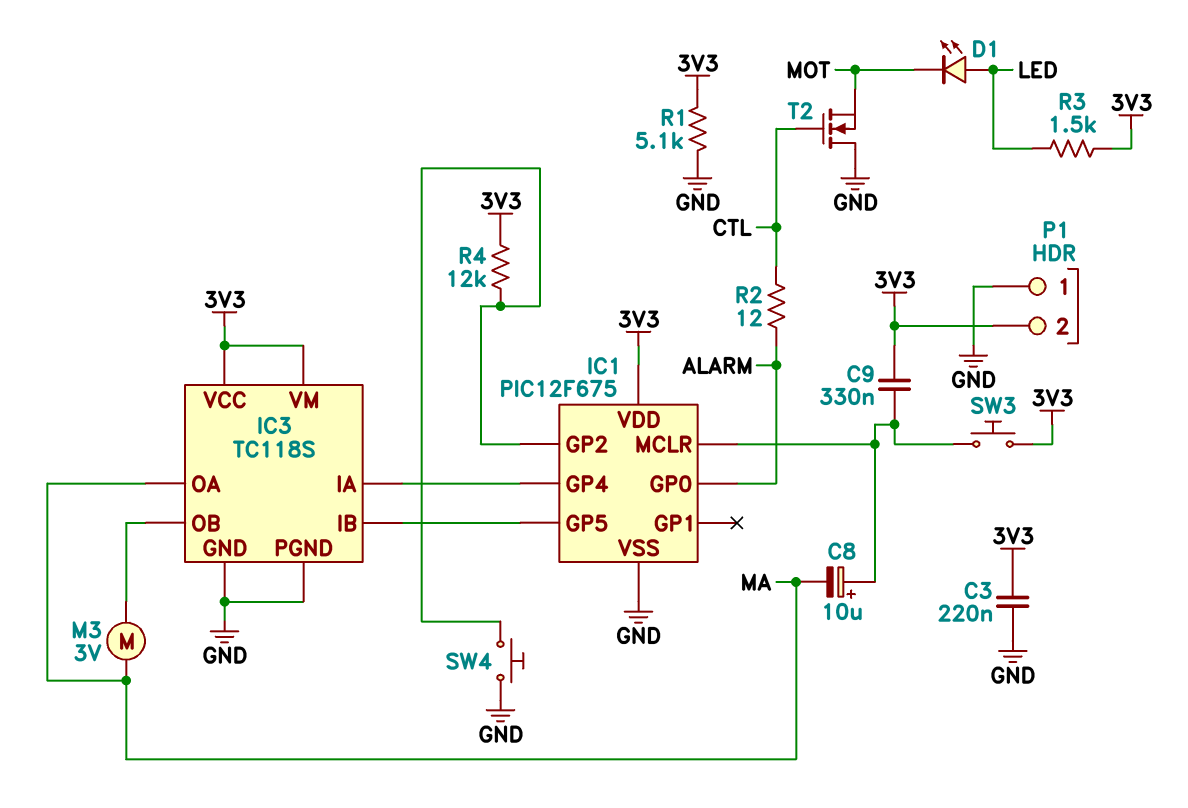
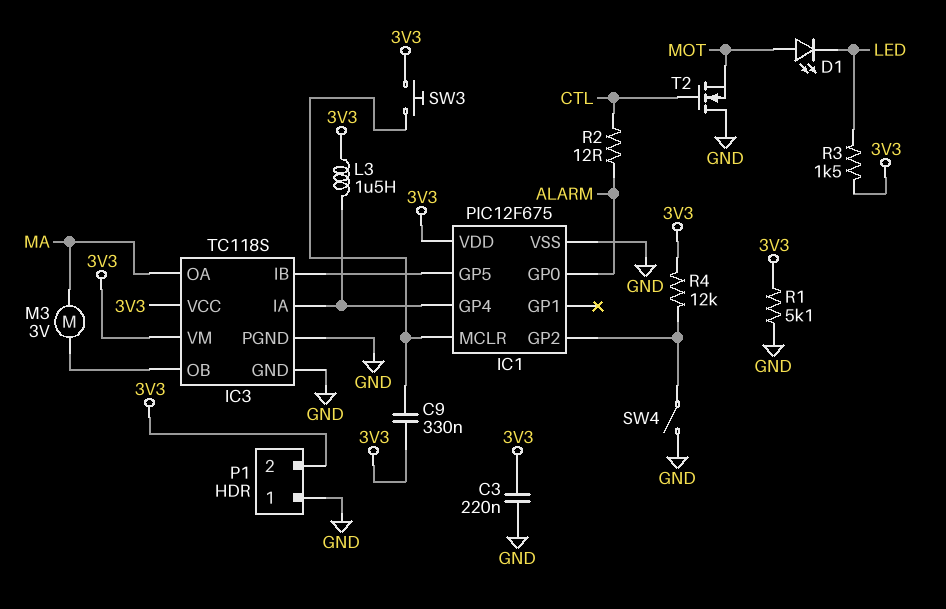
C8: 10uF (plus IC1/MCLR, minus MA) -> none
D1: LED (A LED, K MOT) -> LED (A MOT, K LED)
L3: none -> 1.5uH (3V3, IC1/GP4)
SW4: button (GND, IC1/GP2) -> switch (GND, IC1/GP2)

